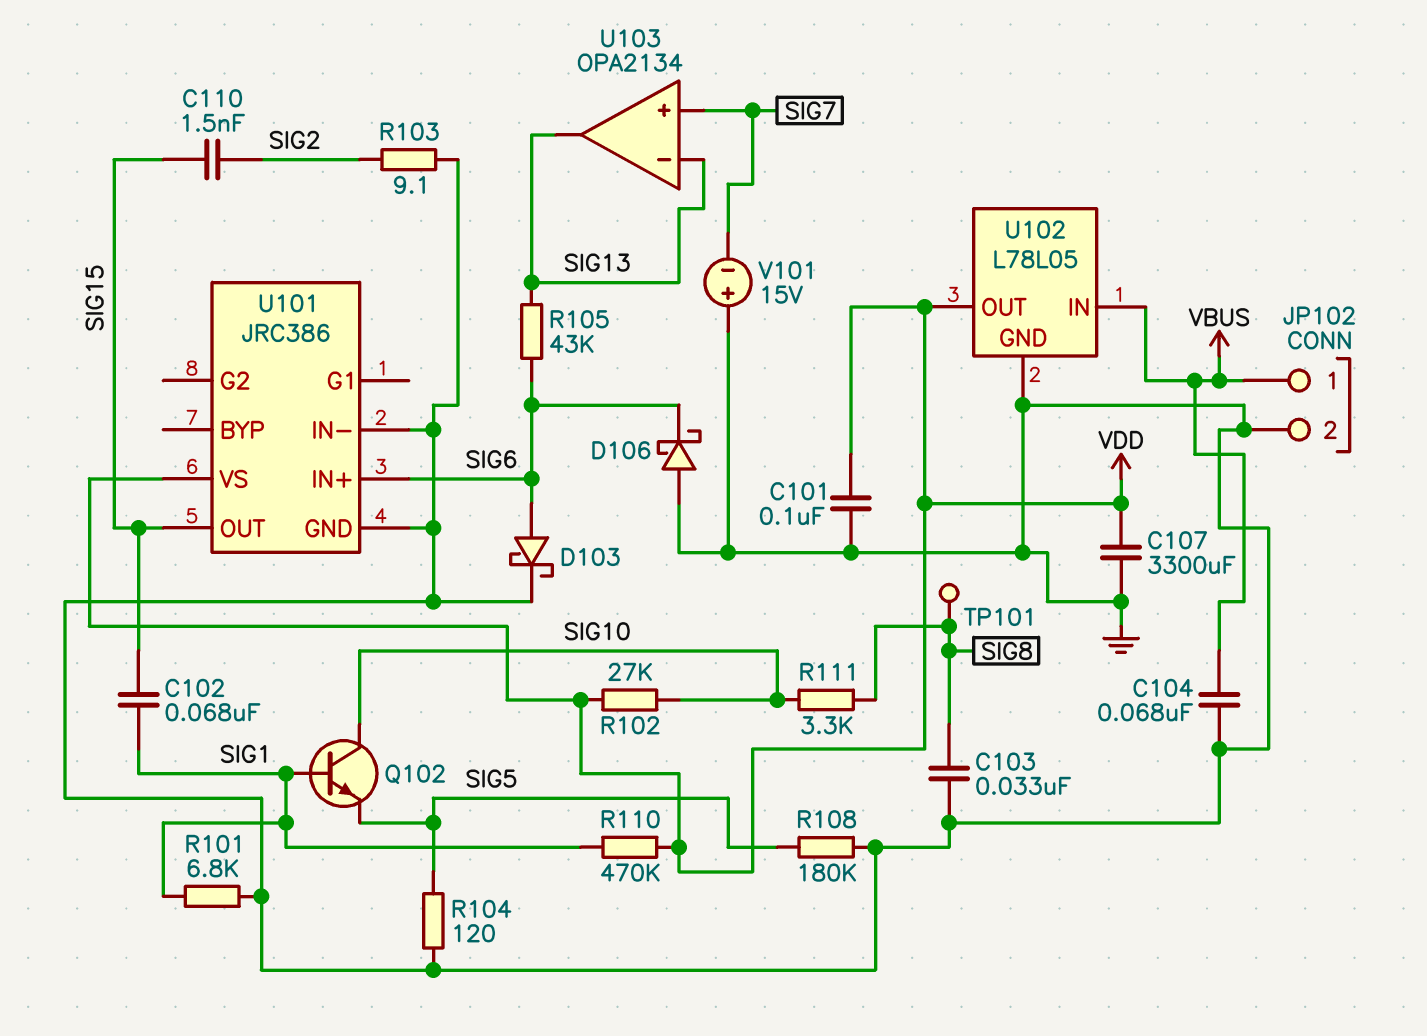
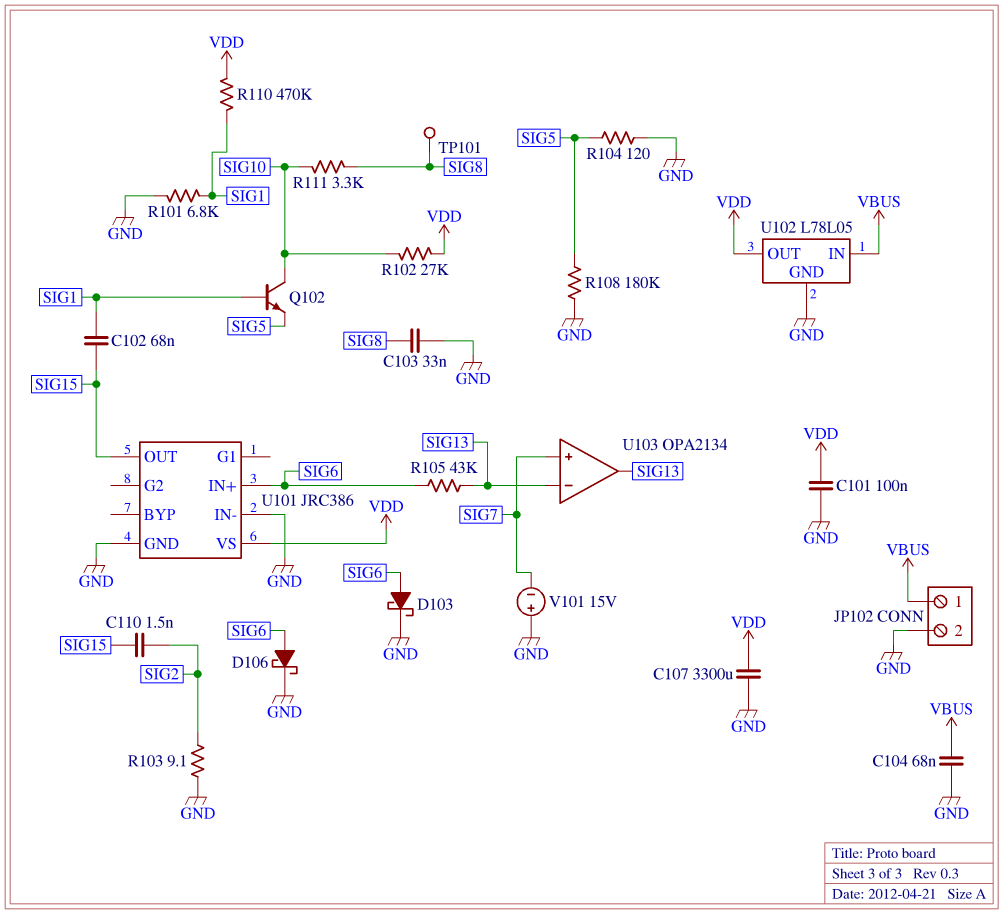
D106: schottky (A GND, K SIG6) -> schottky (A SIG6, K GND)

